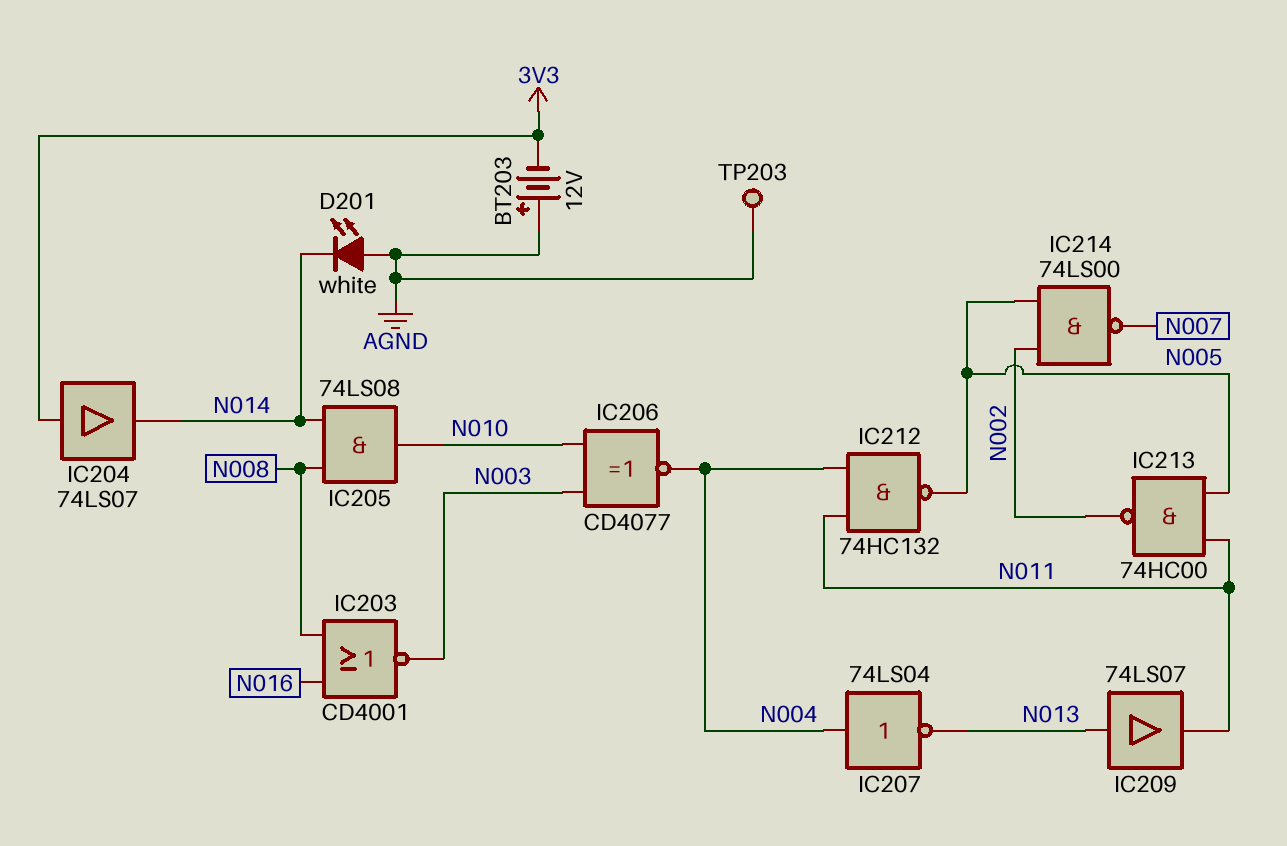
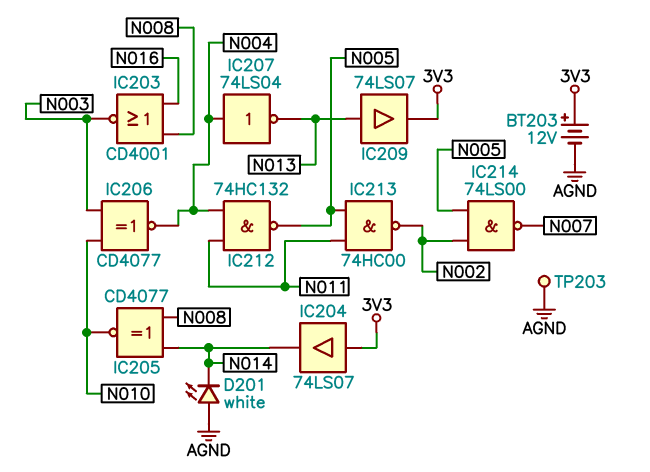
BT203: 12V (plus AGND, minus 3V3) -> 12V (plus 3V3, minus AGND)
IC205: AND 74LS08 (in N008, in N014, out N010) -> XNOR CD4077 (in N008, in N014, out N010)
IC209: buffer 74LS07 (in N013, out N011) -> buffer 74LS07 (in N013, out 3V3)

